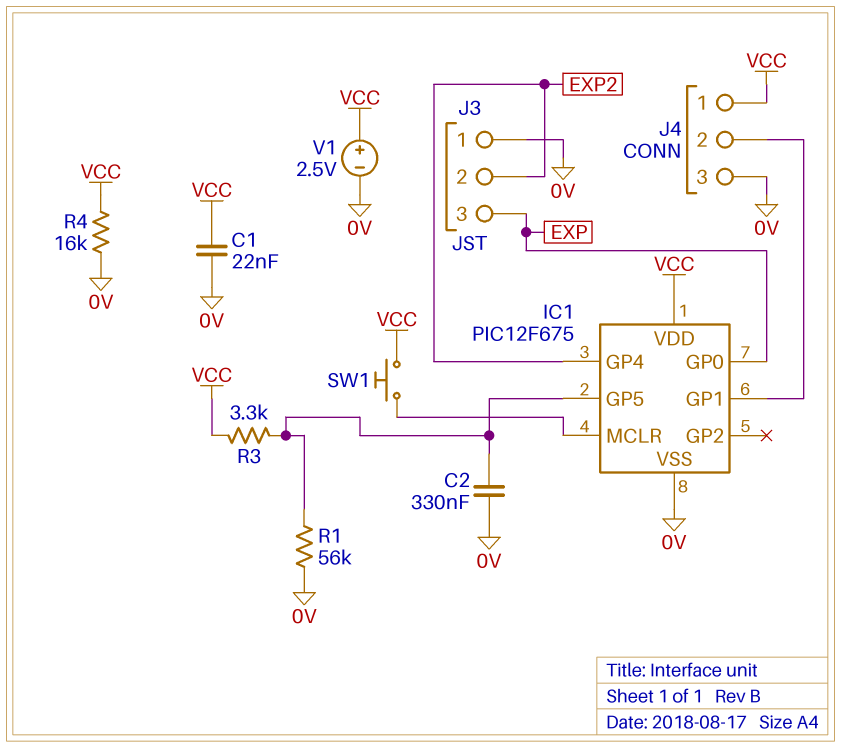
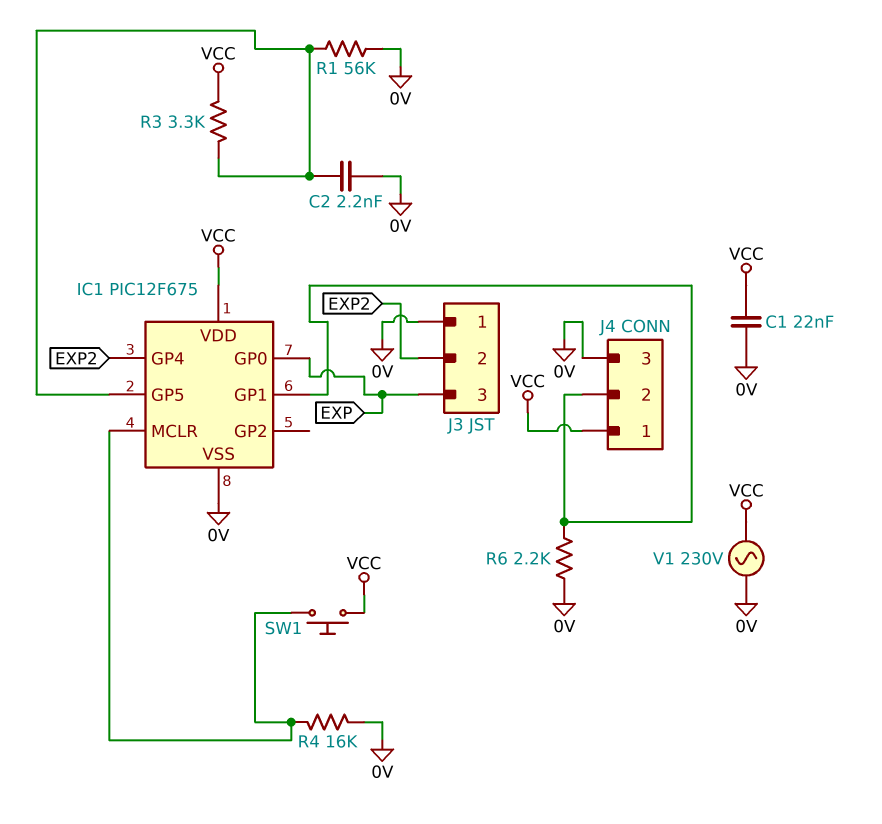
C2: 330nF (0V, IC1/GP5) -> 2.2nF (0V, IC1/GP5)
R4: 16k (0V, VCC) -> 16k (0V, IC1/MCLR)
R6: none -> 2.2k (0V, IC1/GP1)
V1: 2.5V (plus VCC, minus 0V) -> AC 230V (0V, VCC)

